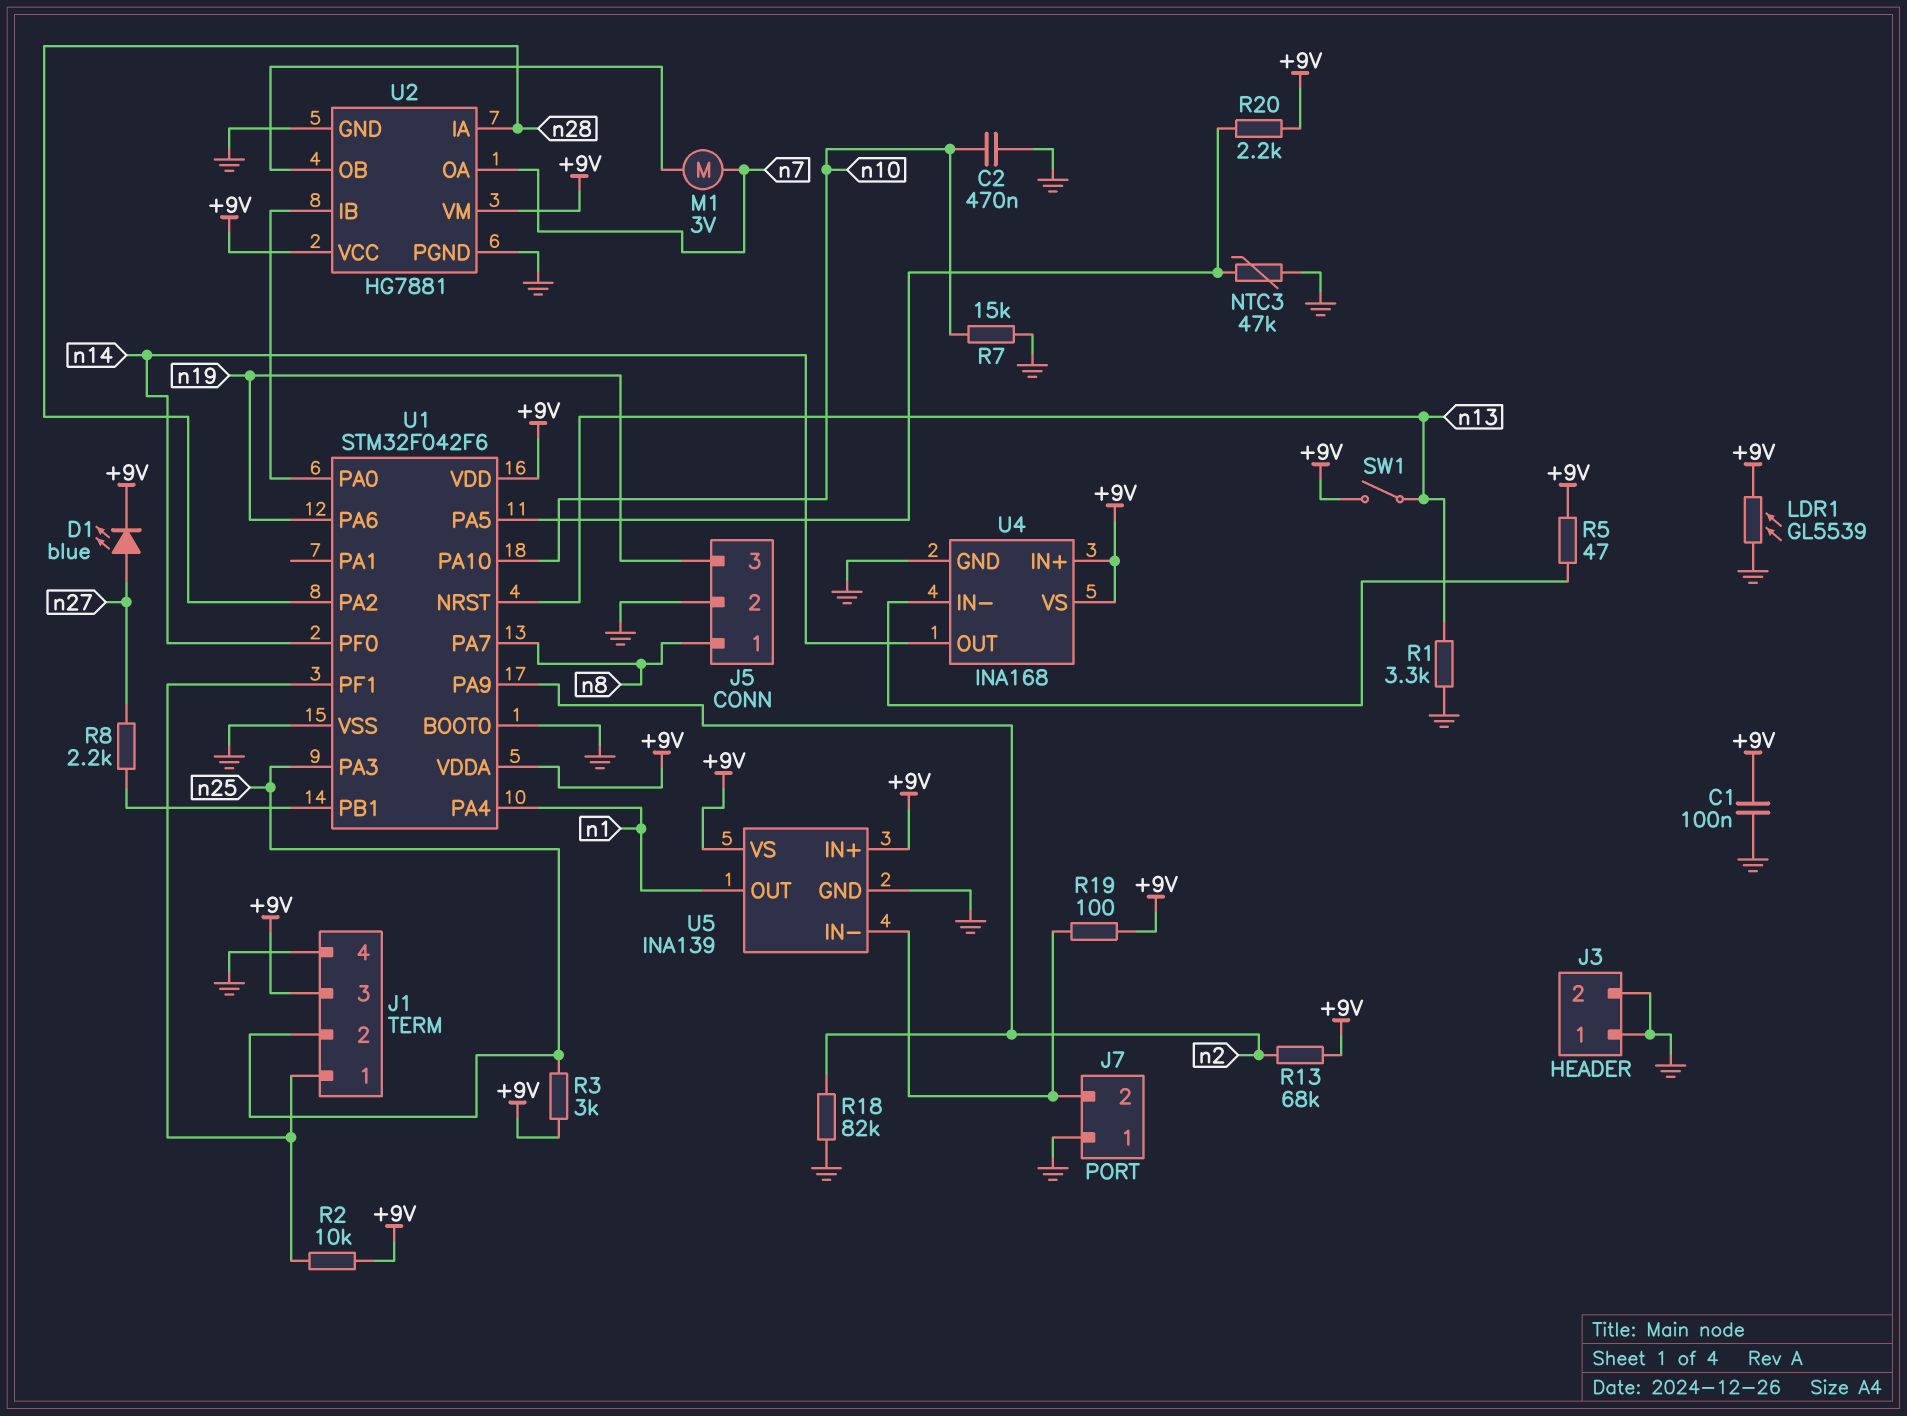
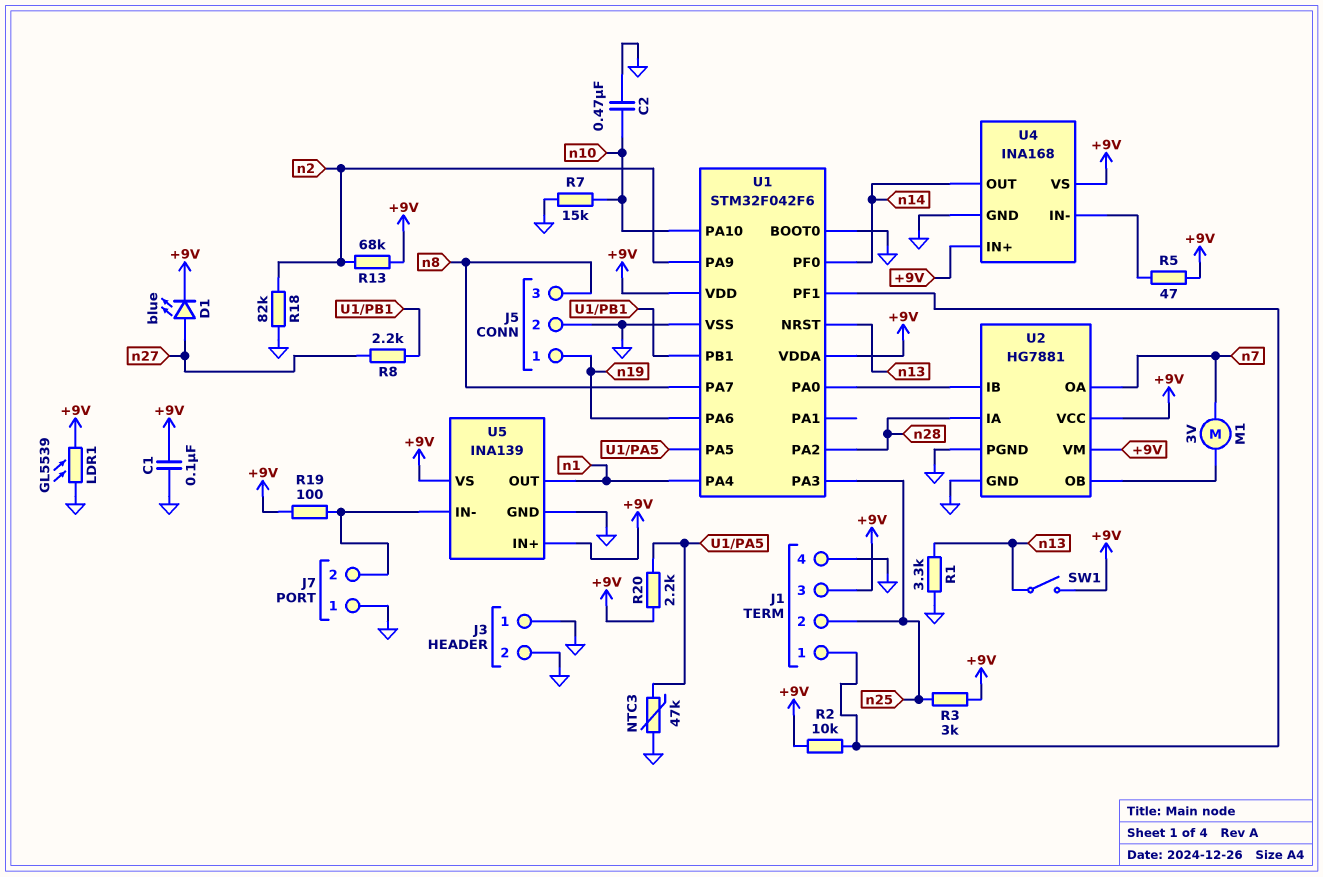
J5 pin 1: n8 -> n19
J5 pin 3: n19 -> n8

